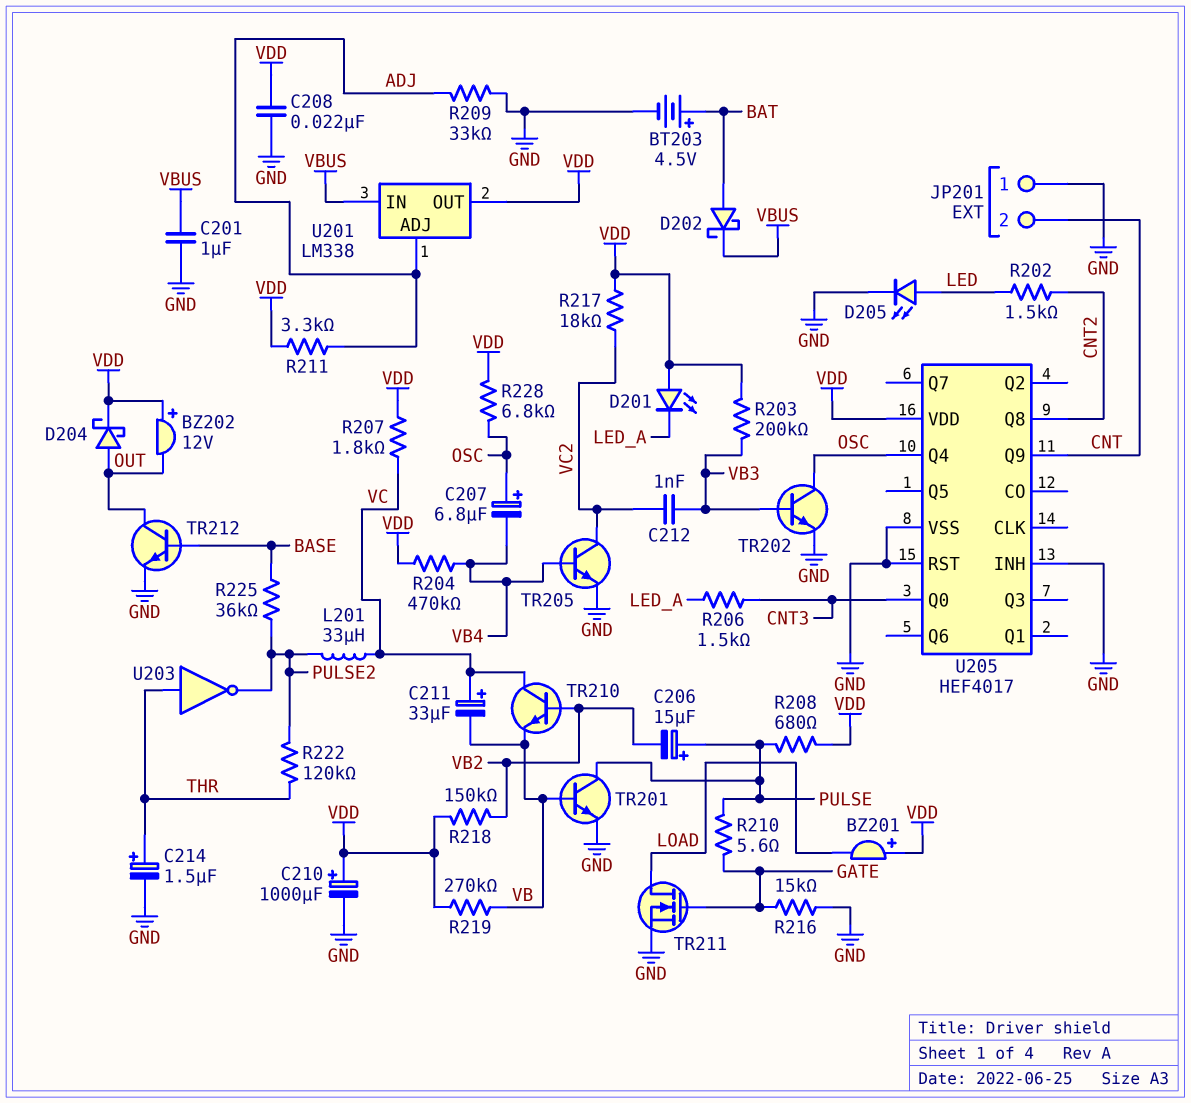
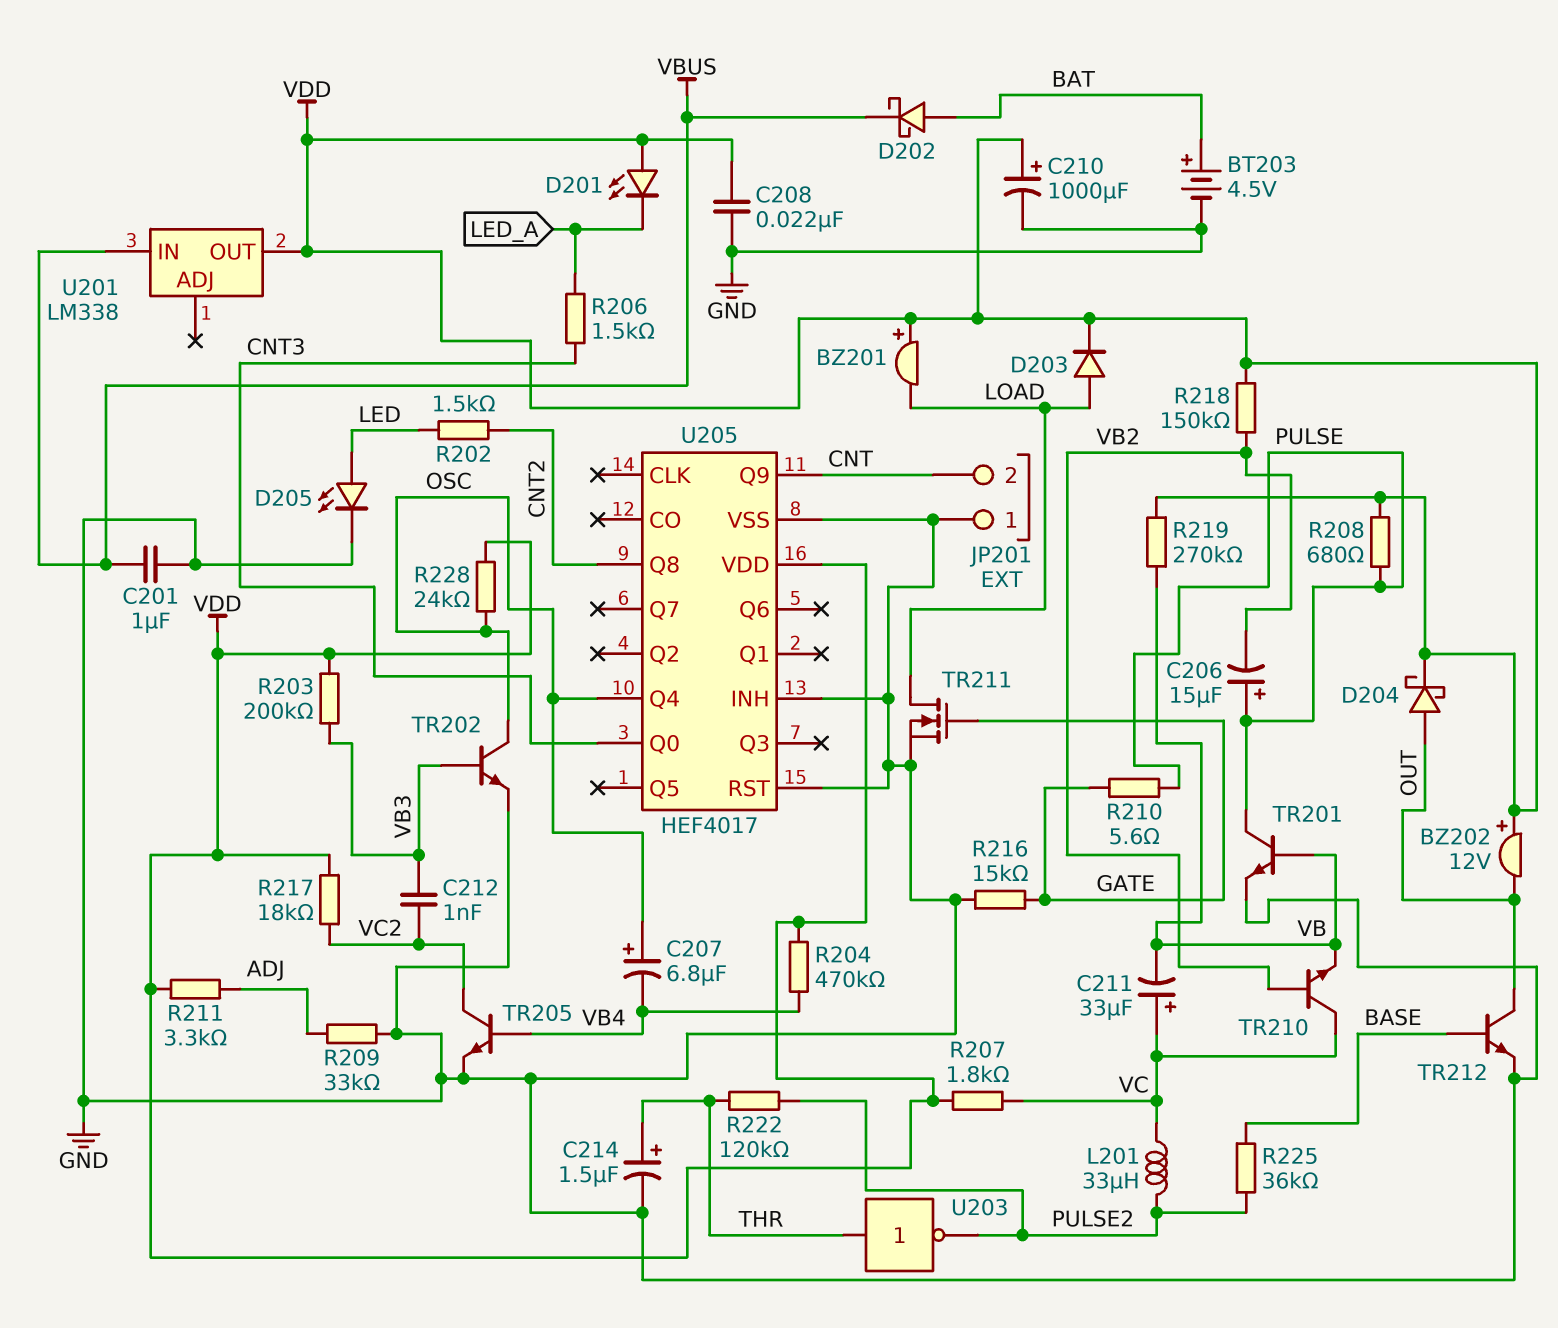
D203: none -> diode (A LOAD, K VDD)
R228: 6.8k (OSC, VDD) -> 24k (OSC, VDD)
U201 pin ADJ: ADJ -> none

